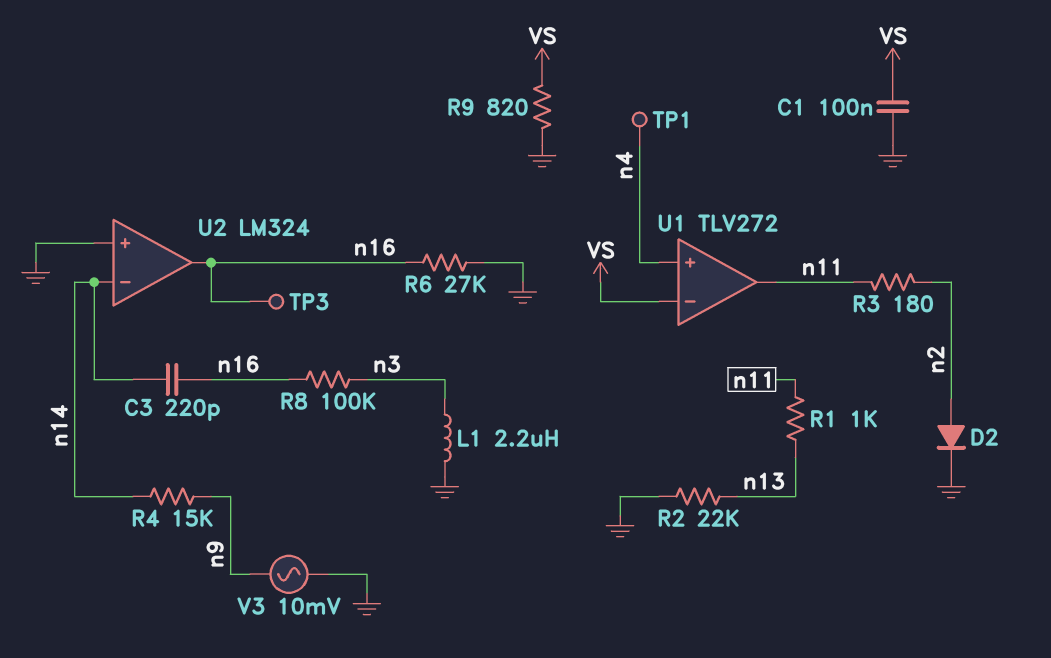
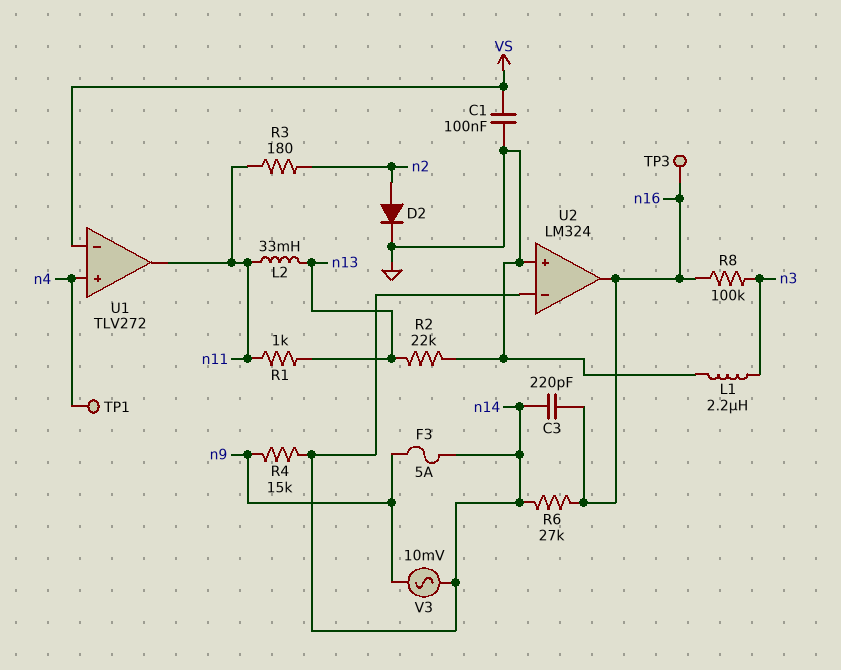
F3: none -> 5A (n9, n14)
L2: none -> 33mH (n11, n13)
R6: 27k (GND, n16) -> 27k (n14, n16)
R9: 820 (GND, VS) -> none
V3: AC 10mV (GND, n9) -> AC 10mV (n9, n14)

